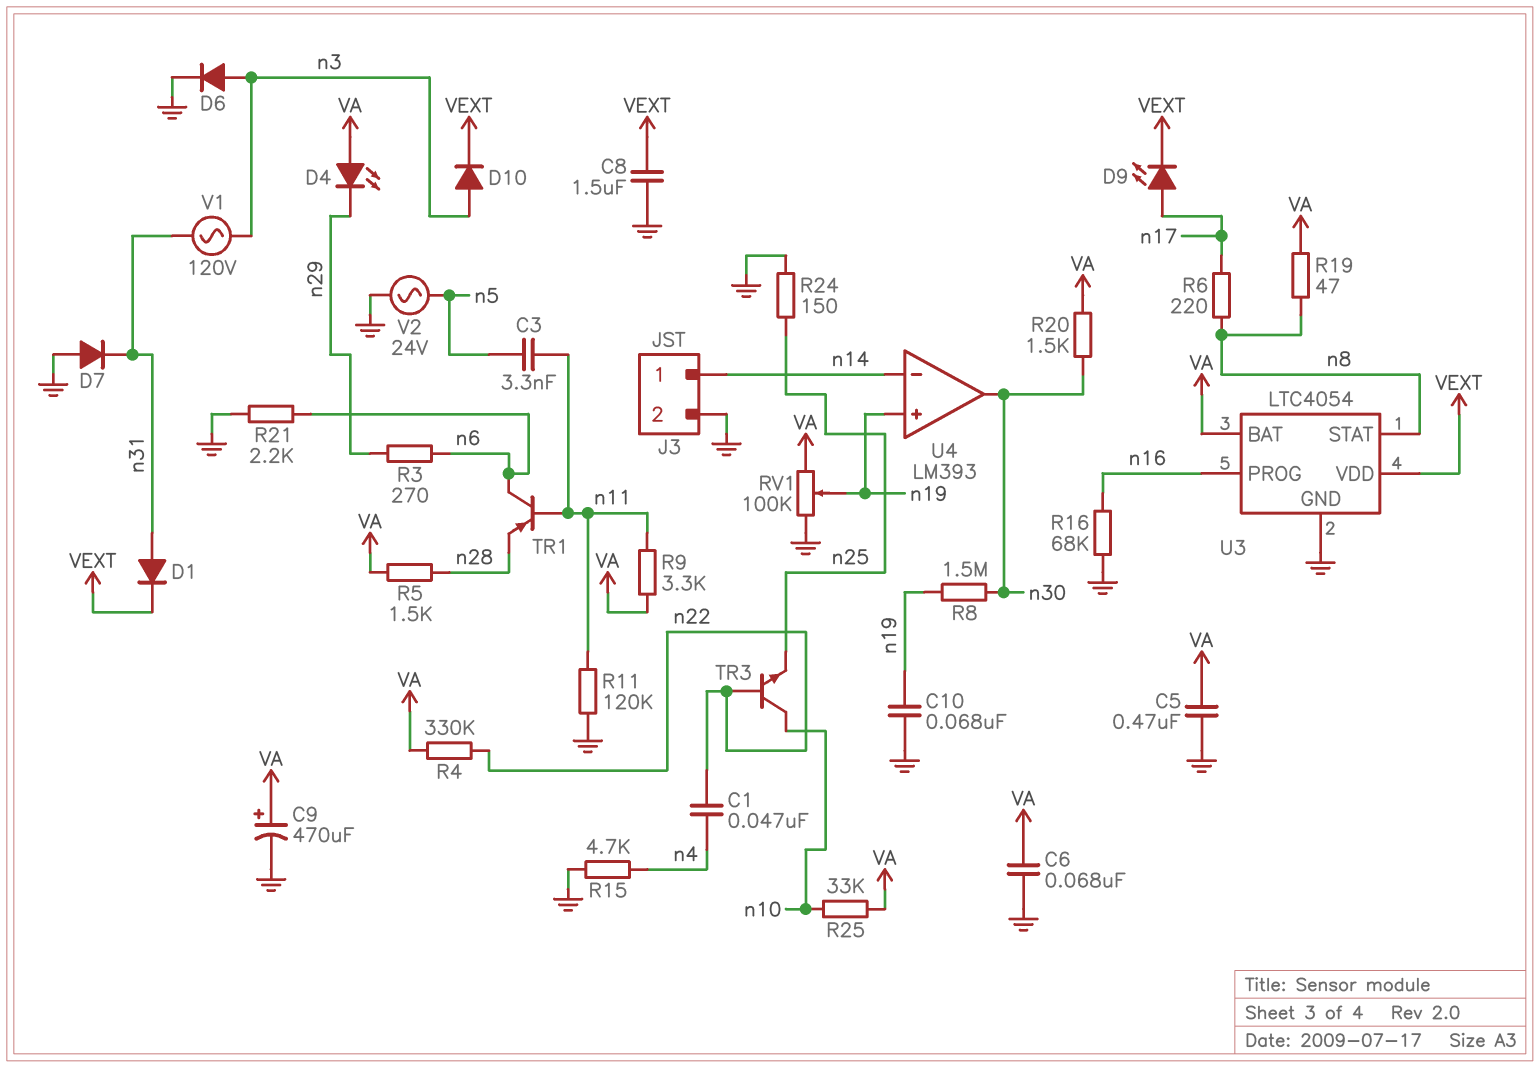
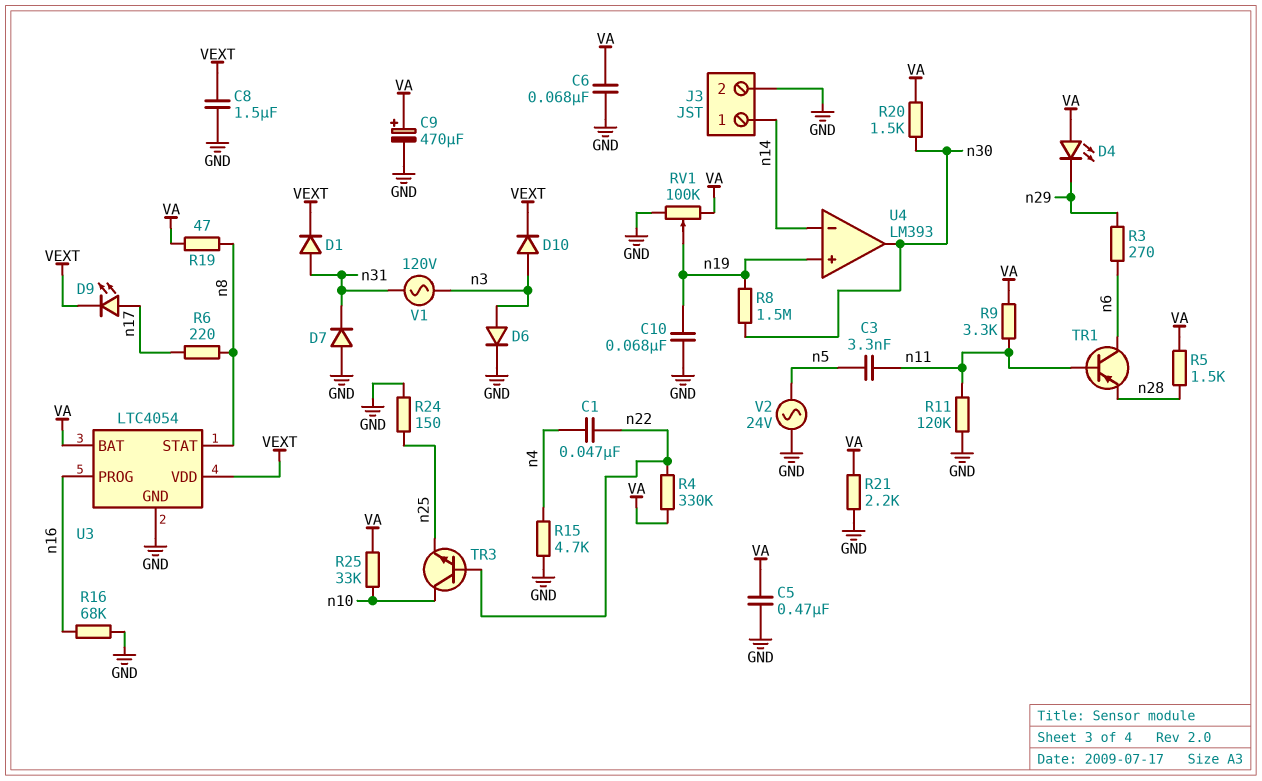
R21: 2.2k (GND, n6) -> 2.2k (GND, VA)

